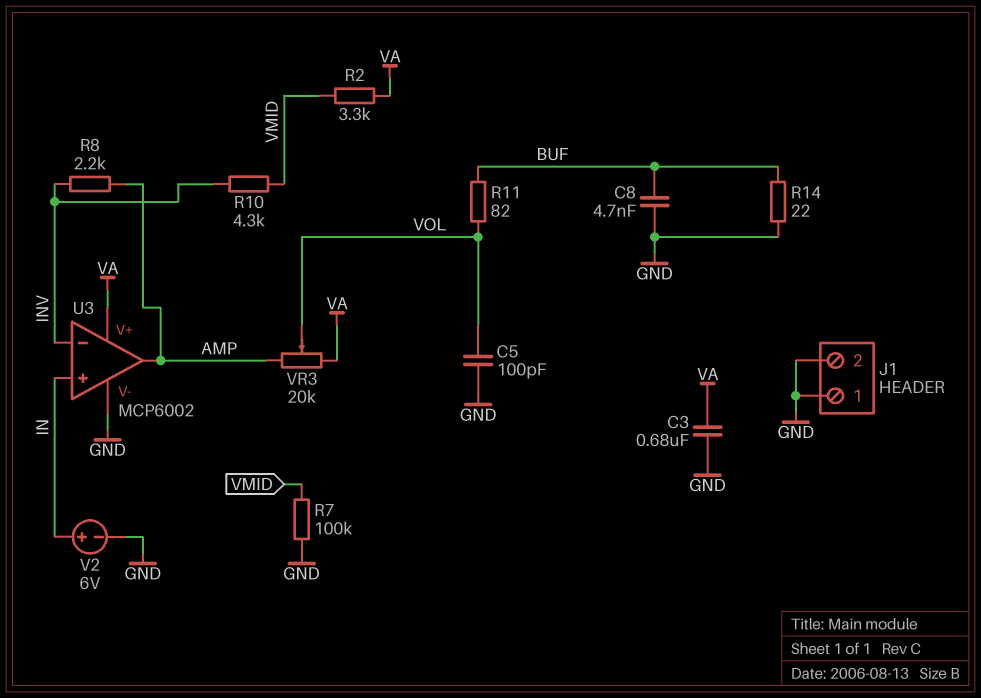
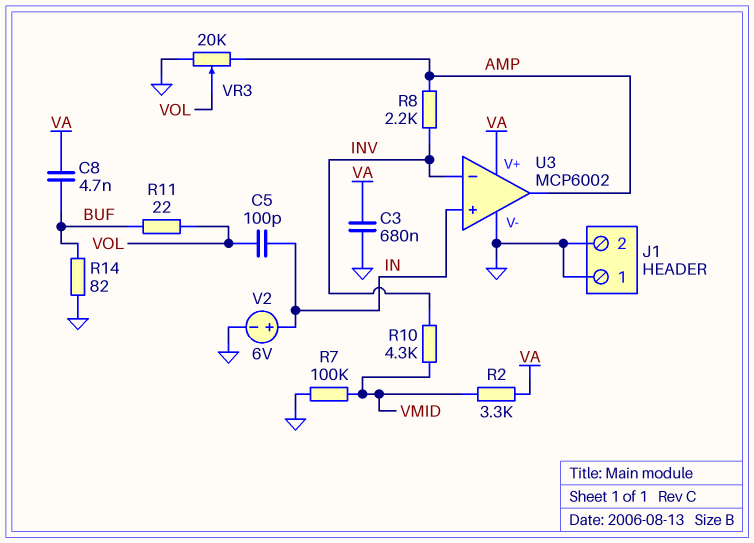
C5: 100pF (GND, VOL) -> 100pF (IN, VOL)
C8: 4.7nF (BUF, GND) -> 4.7nF (BUF, VA)
R11: 82 (BUF, VOL) -> 22 (BUF, VOL)
R14: 22 (BUF, GND) -> 82 (BUF, GND)
VR3: 20k (AMP, VA, wiper VOL) -> 20k (AMP, GND, wiper VOL)

